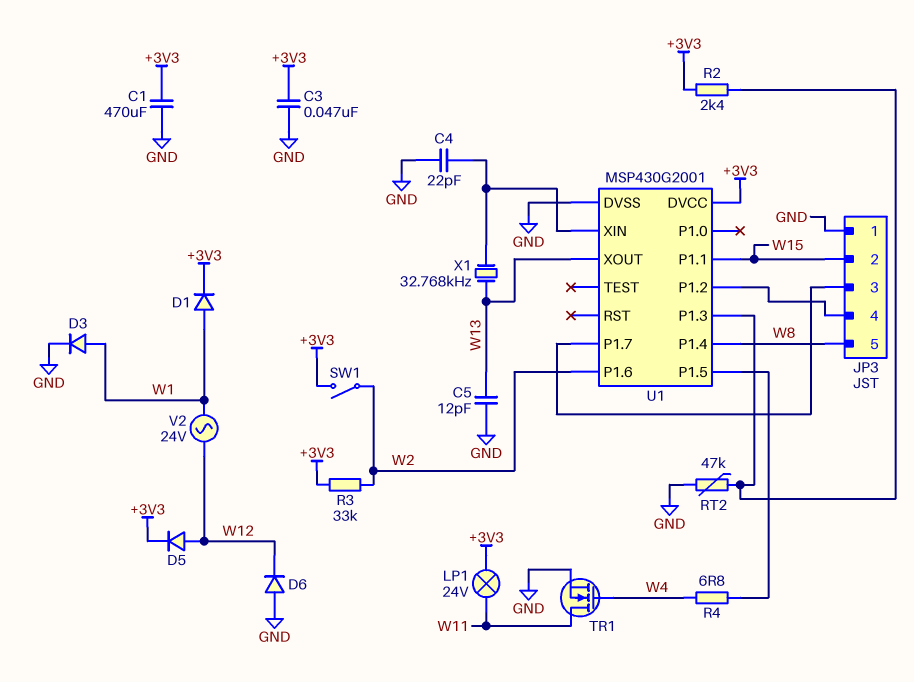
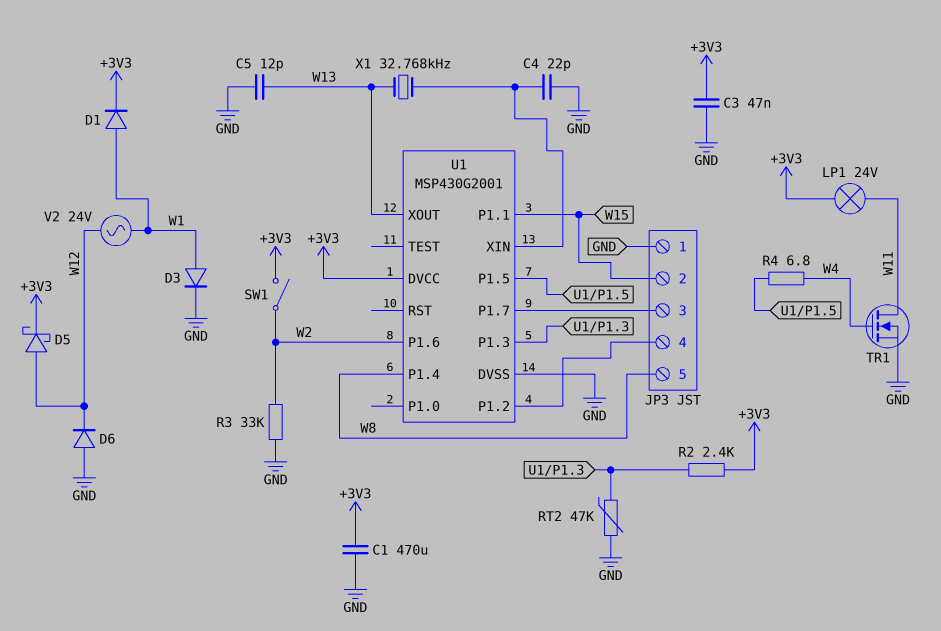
D5: diode (A W12, K +3V3) -> schottky (A W12, K +3V3)
R3: 33k (+3V3, W2) -> 33k (GND, W2)

